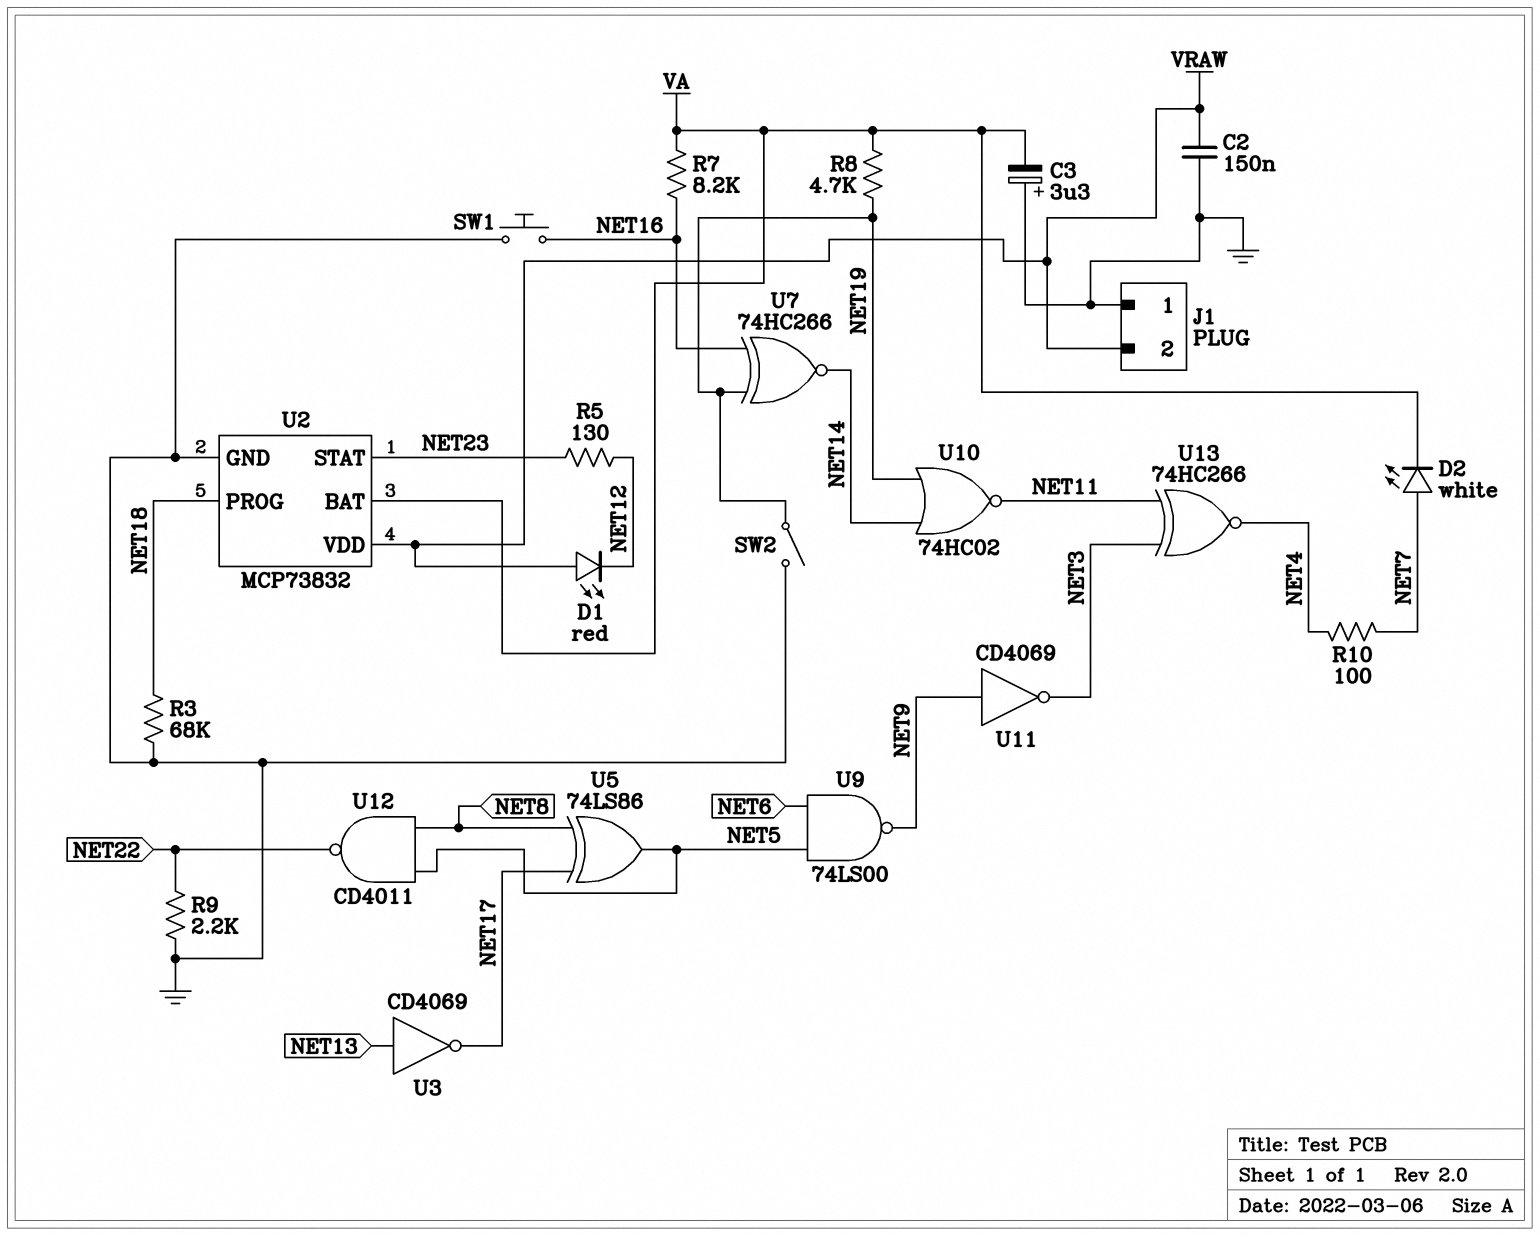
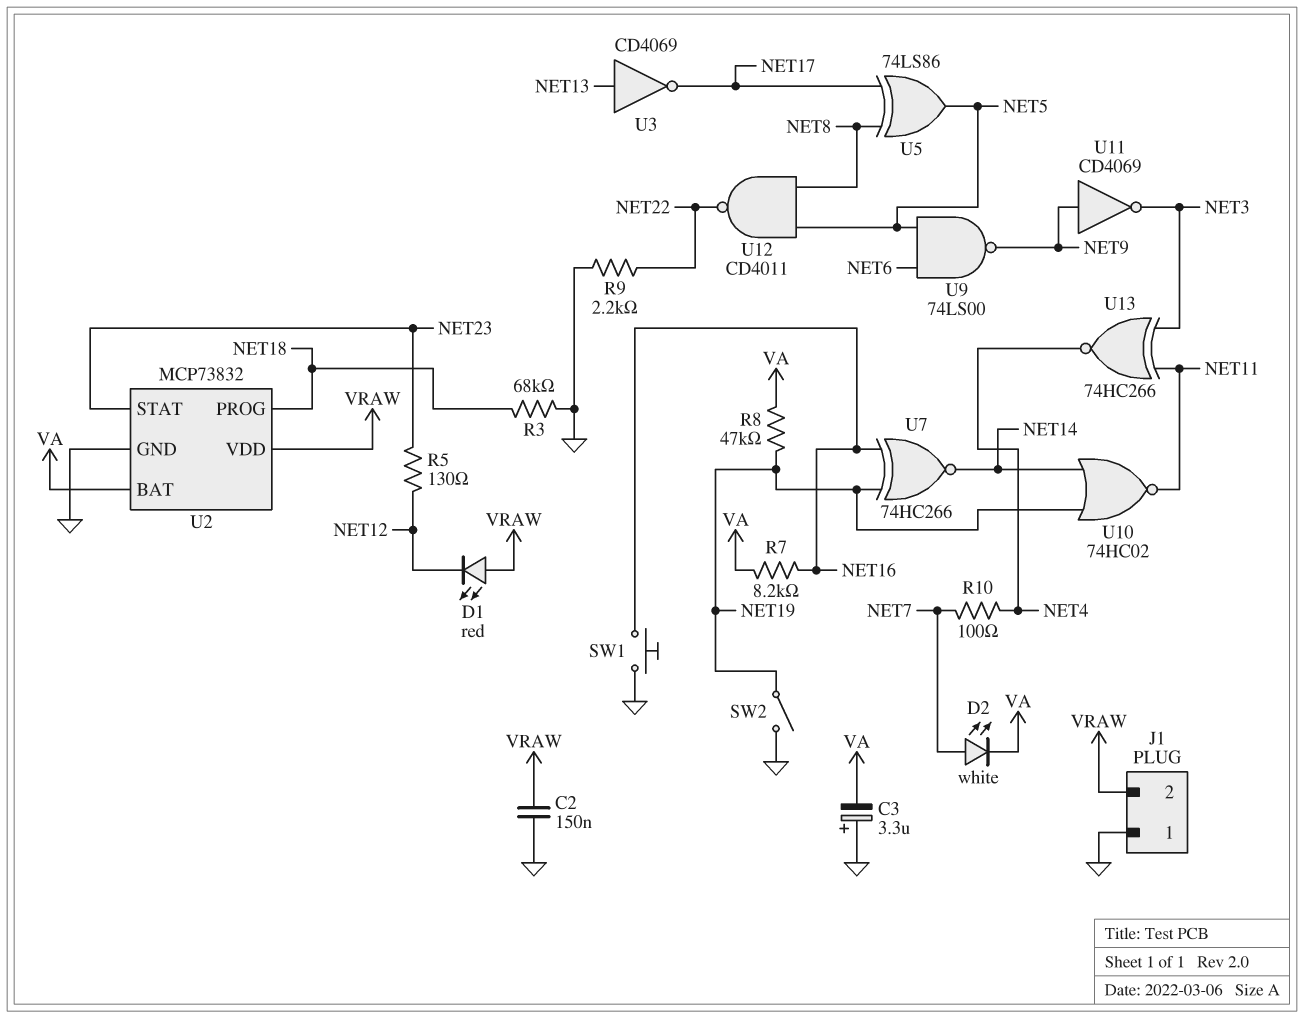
R8: 4.7k (NET19, VA) -> 47k (NET19, VA)

